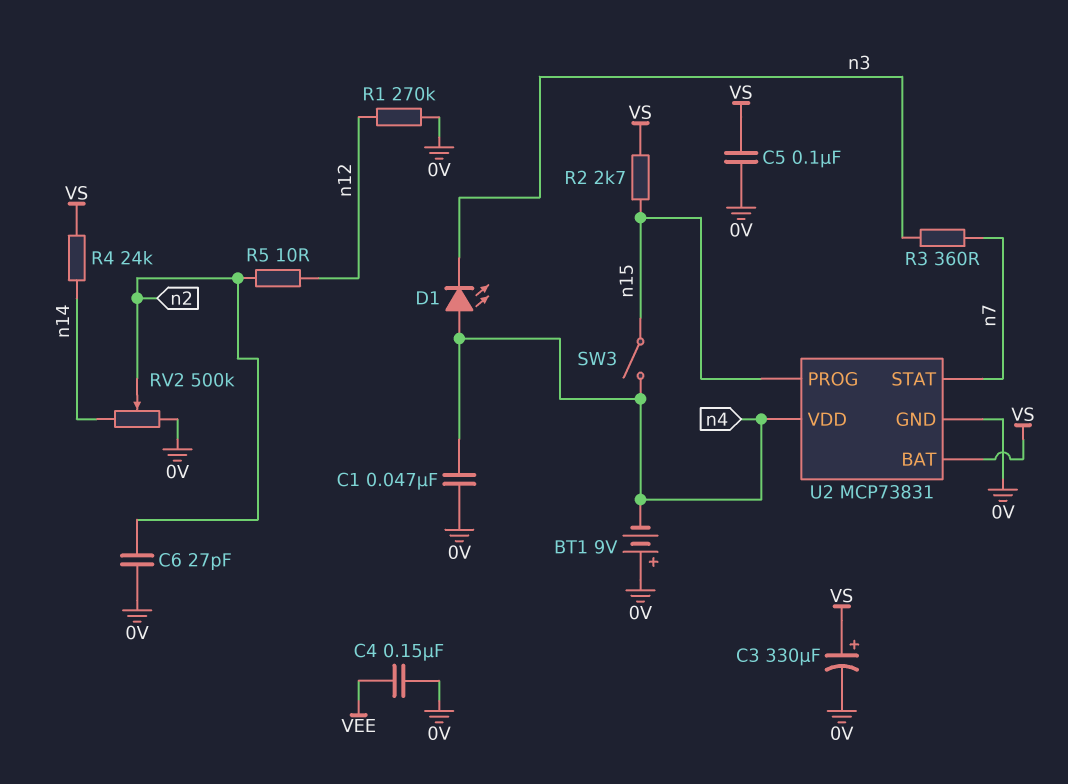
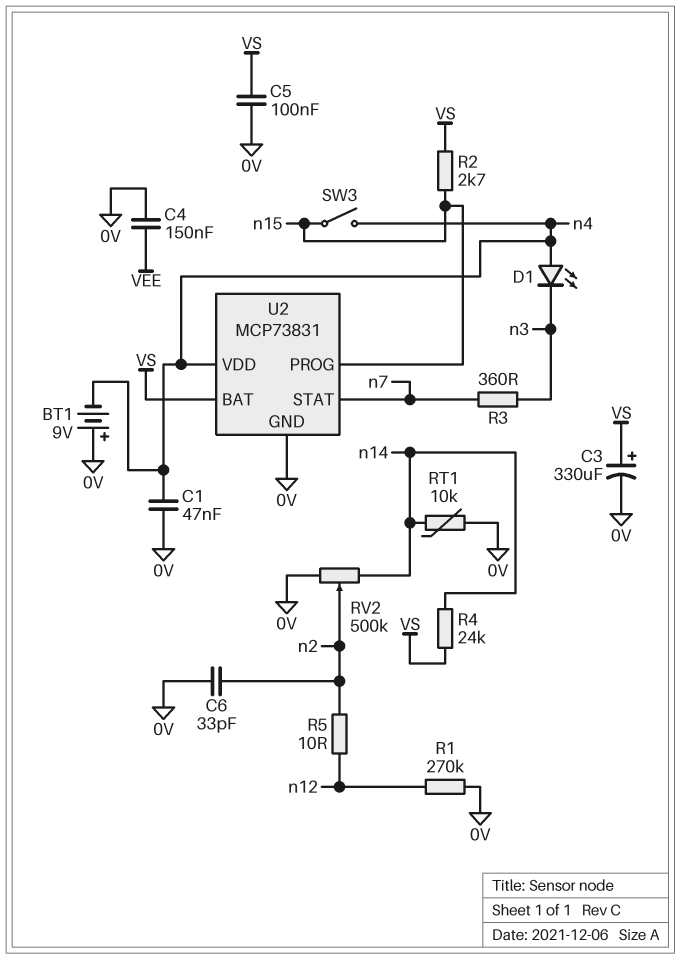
C6: 27pF (0V, n2) -> 33pF (0V, n2)
RT1: none -> 10k (0V, n14)

